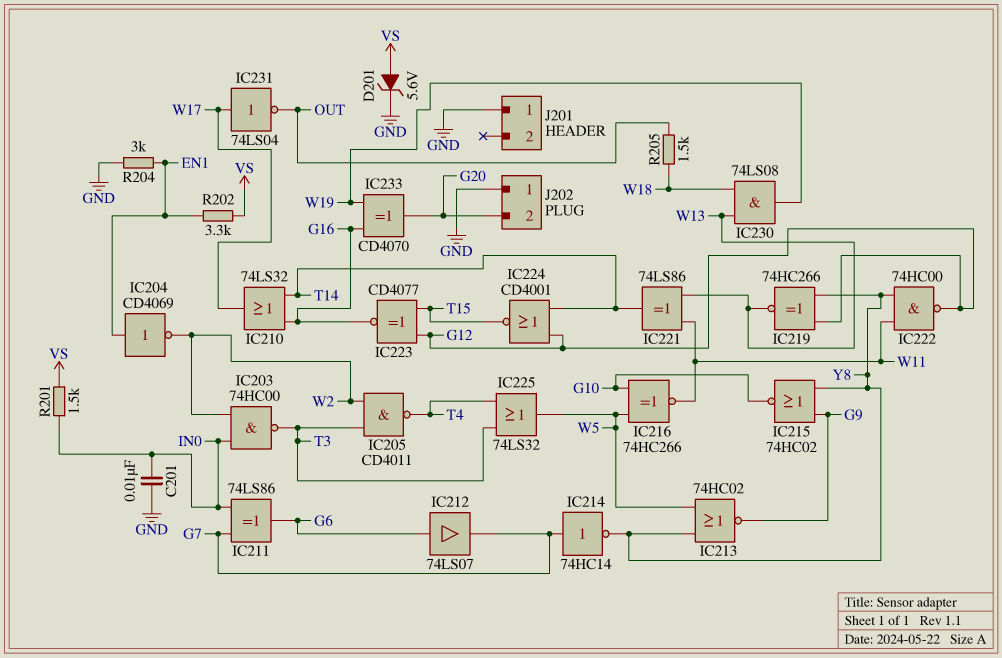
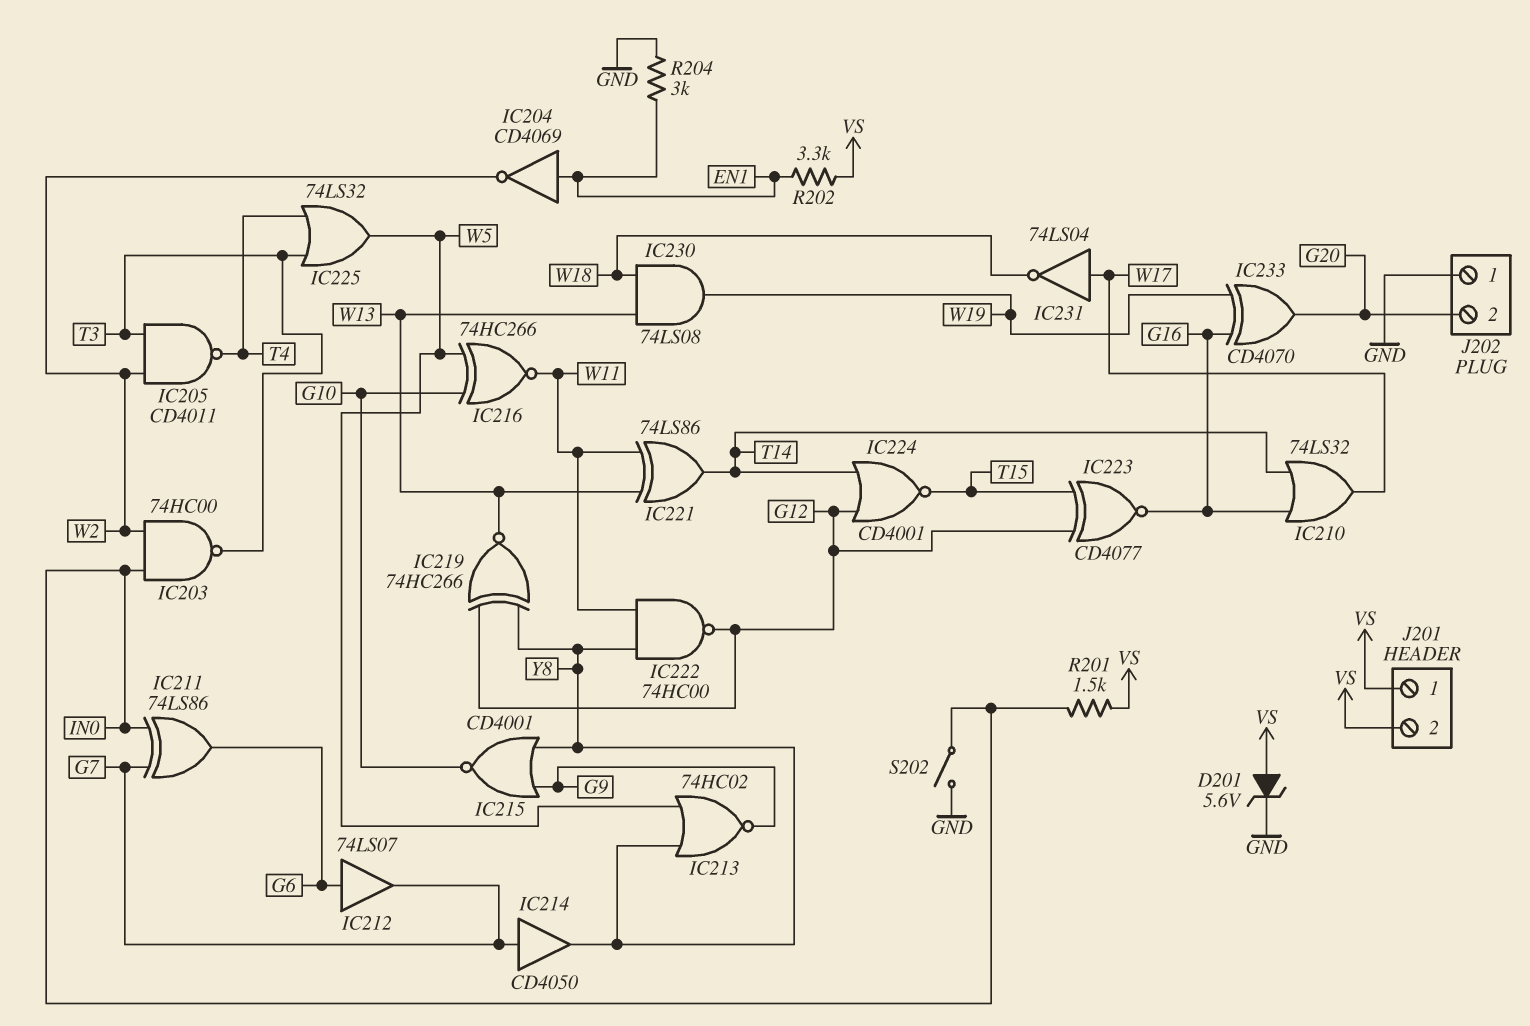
C201: 10nF (GND, IN0) -> none
IC214: NOT 74HC14 (in G7, out Y8) -> buffer CD4050 (in G7, out Y8)
IC215: NOR 74HC02 (in G9, in Y8, out G10) -> NOR CD4001 (in G9, in Y8, out G10)
IC231: NOT 74LS04 (in W17, out OUT) -> NOT 74LS04 (in W17, out W18)
J201 pin 1: GND -> VS
J201 pin 2: none -> VS
R205: 1.5k (OUT, W18) -> none
S202: none -> switch (GND, IN0)

